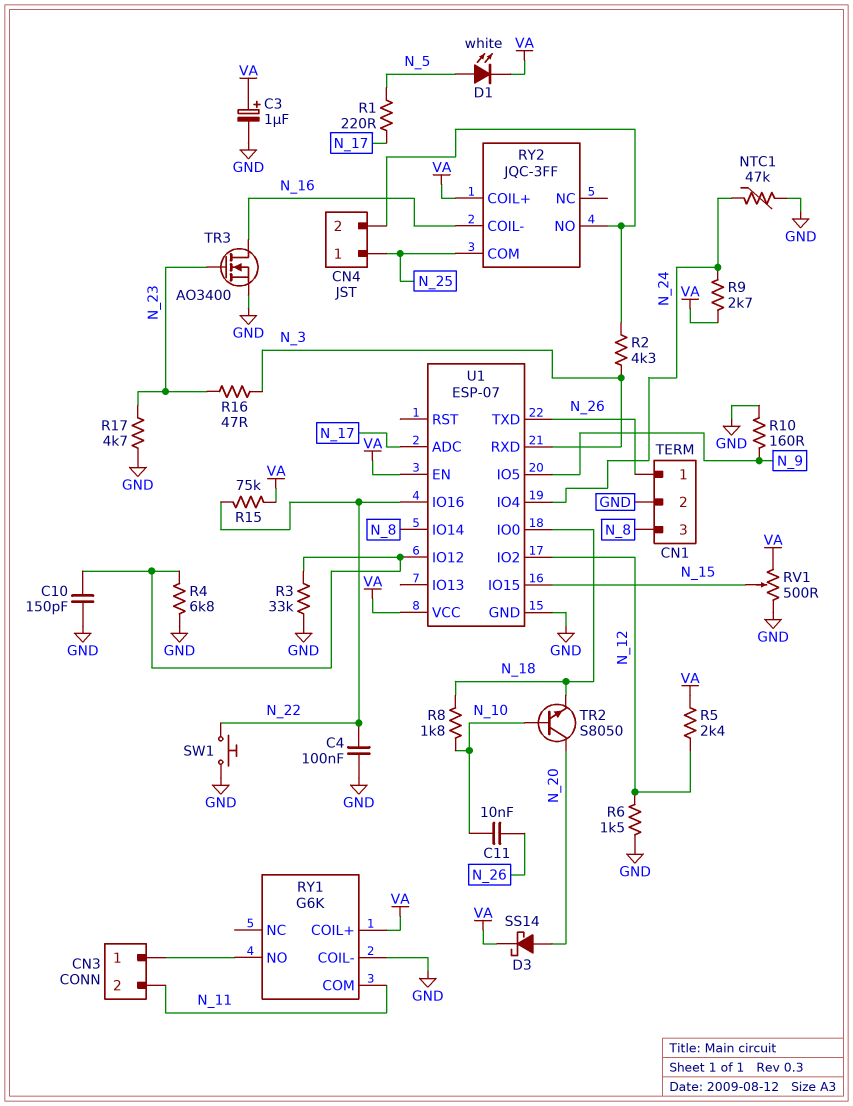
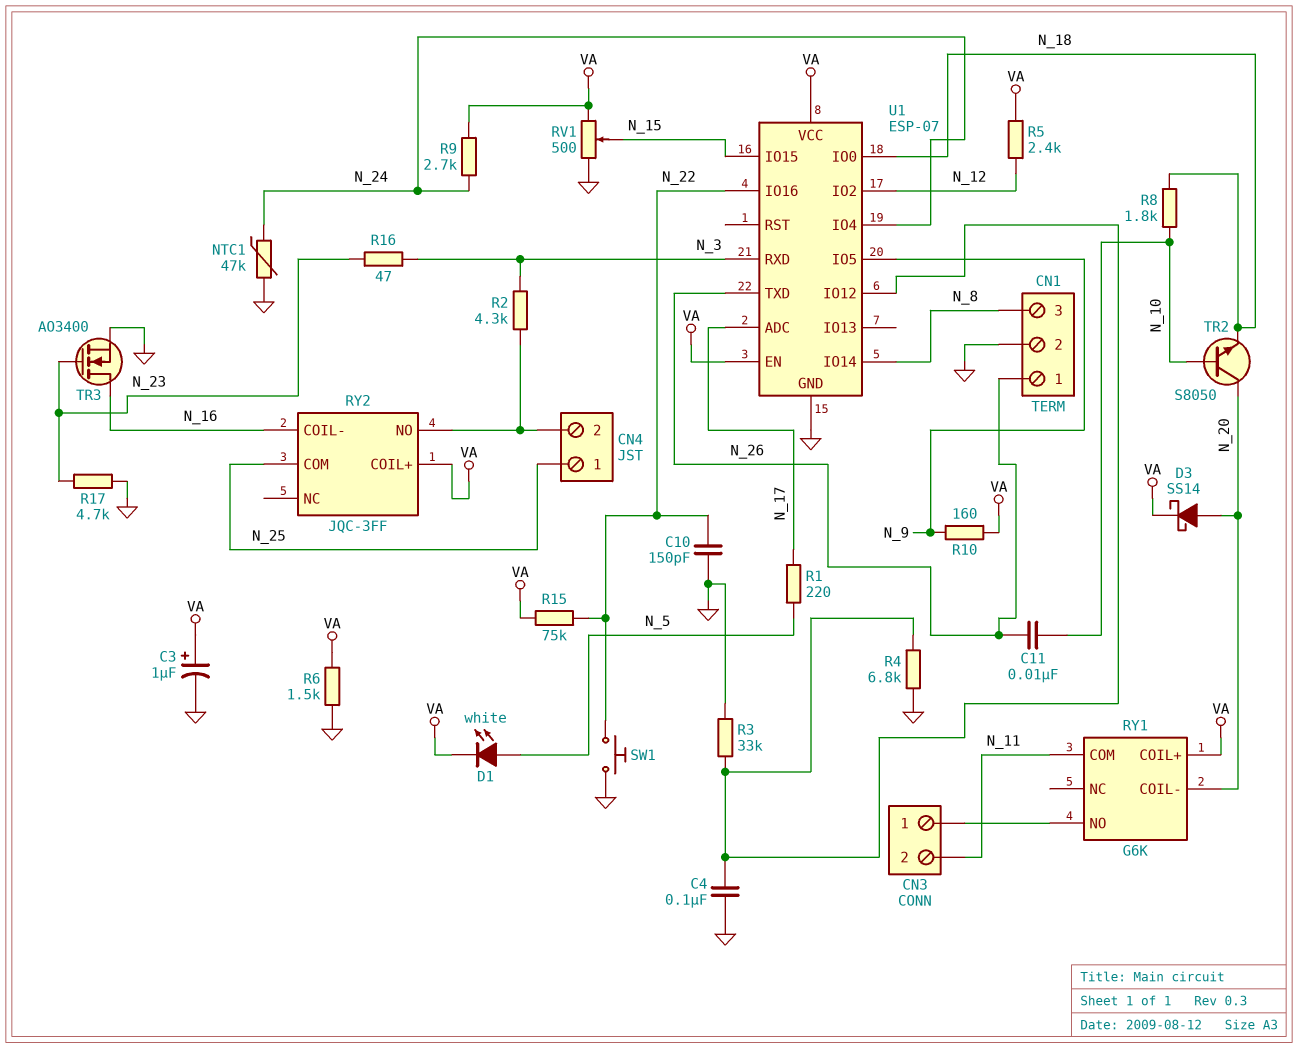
C4: 100nF (GND, N_22) -> 100nF (GND, U1/IO12)
C10: 150pF (GND, U1/IO12) -> 150pF (GND, N_22)
R6: 1.5k (GND, N_12) -> 1.5k (GND, VA)
R10: 160 (GND, N_9) -> 160 (N_9, VA)
RY1 pin COIL-: GND -> N_20

